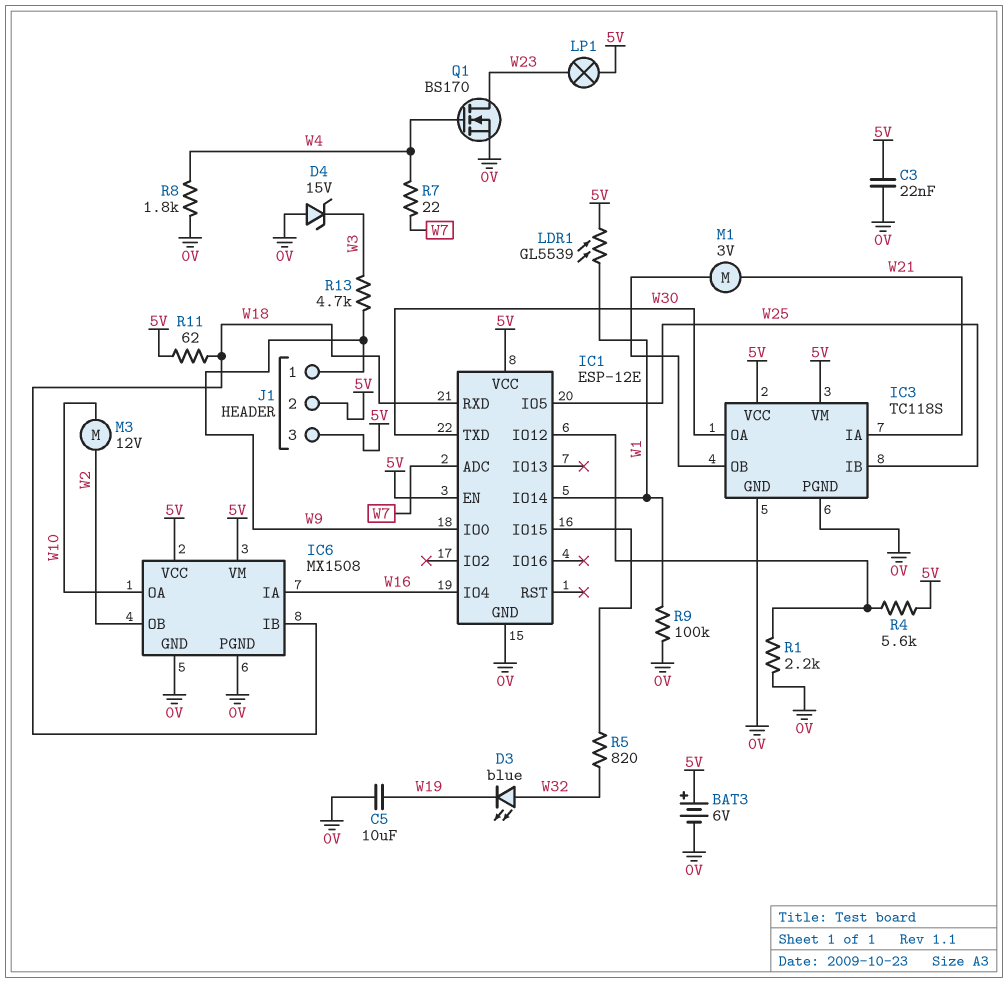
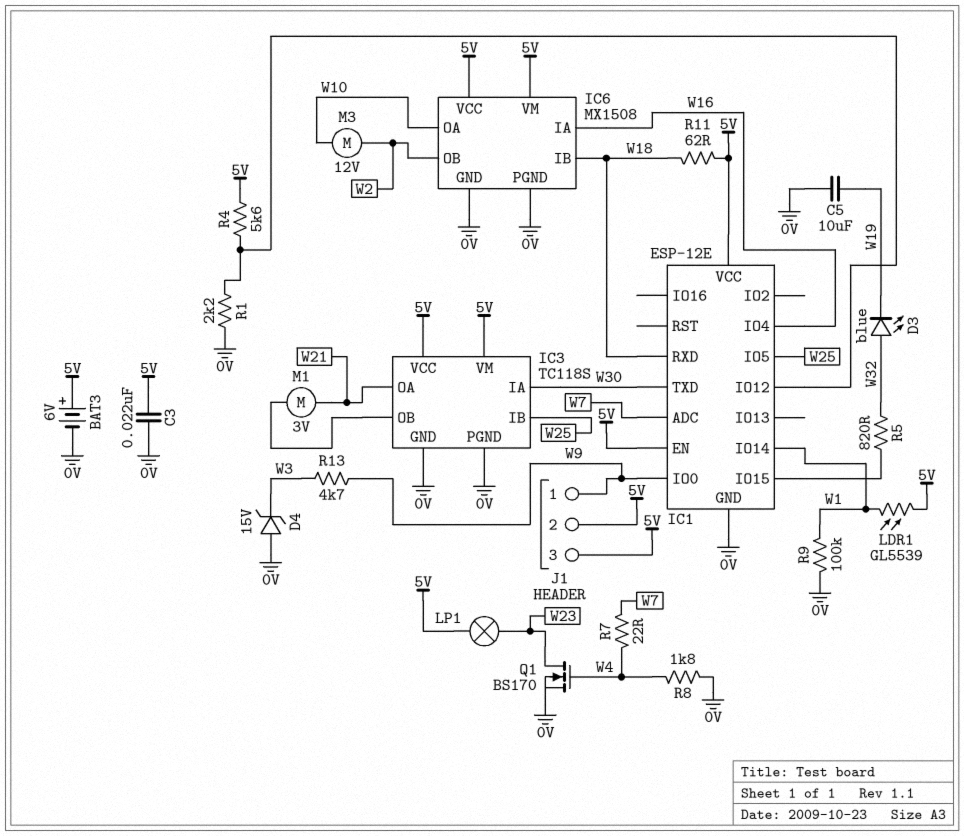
IC3 pin IA: W21 -> W30
IC3 pin OA: W30 -> W21

